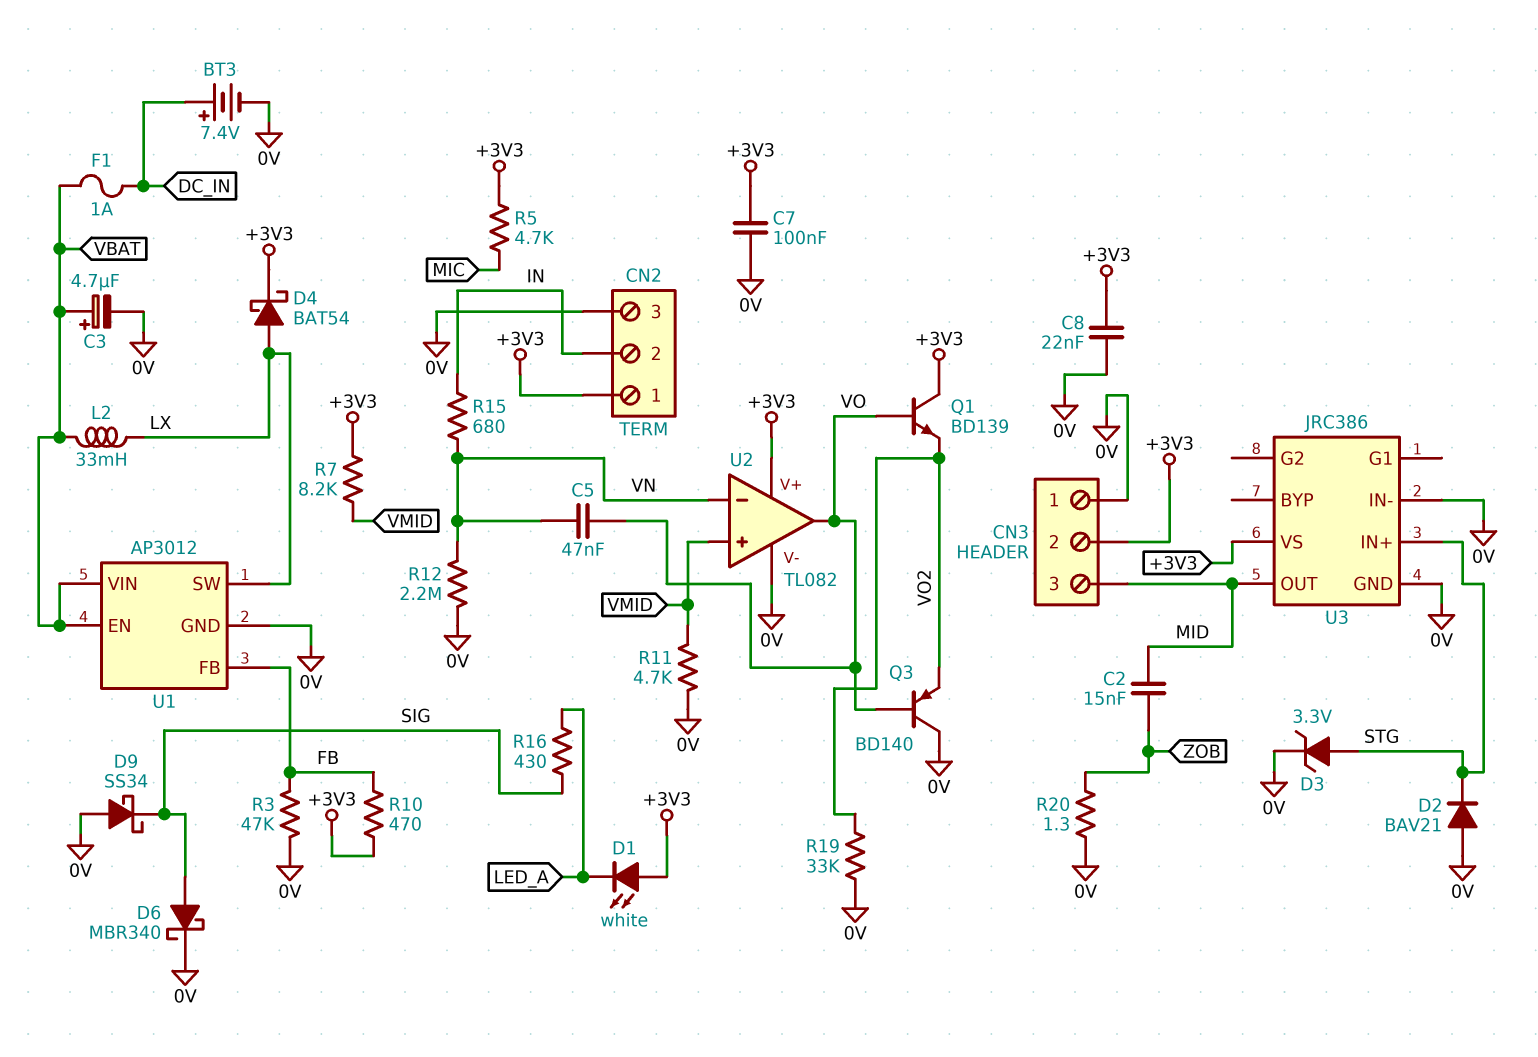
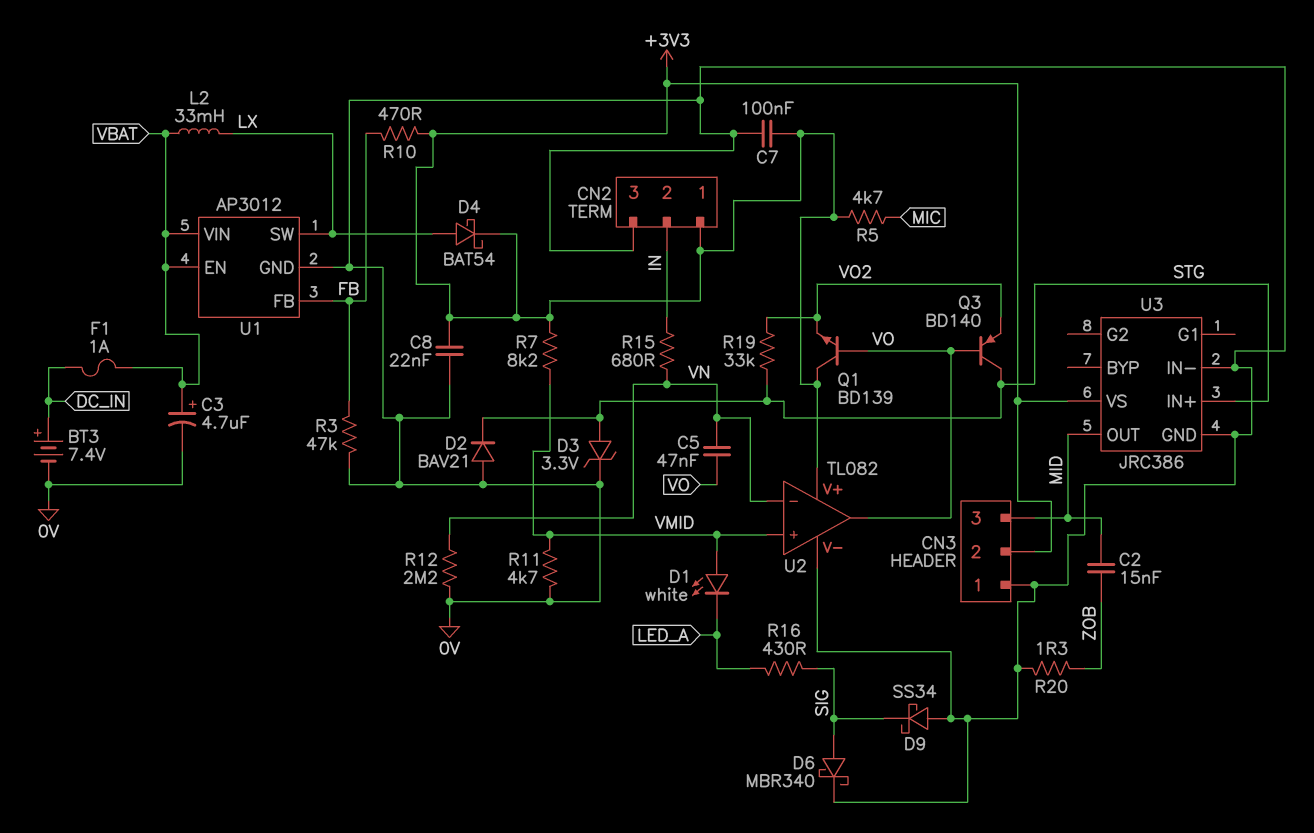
D1: LED white (A +3V3, K LED_A) -> LED white (A VMID, K LED_A)
Q3: PNP BD140 (B VO, C 0V, E VO2) -> PNP BD140 (B VO, C STG, E VO2)
R19: 33k (0V, VO2) -> 33k (STG, VO2)

